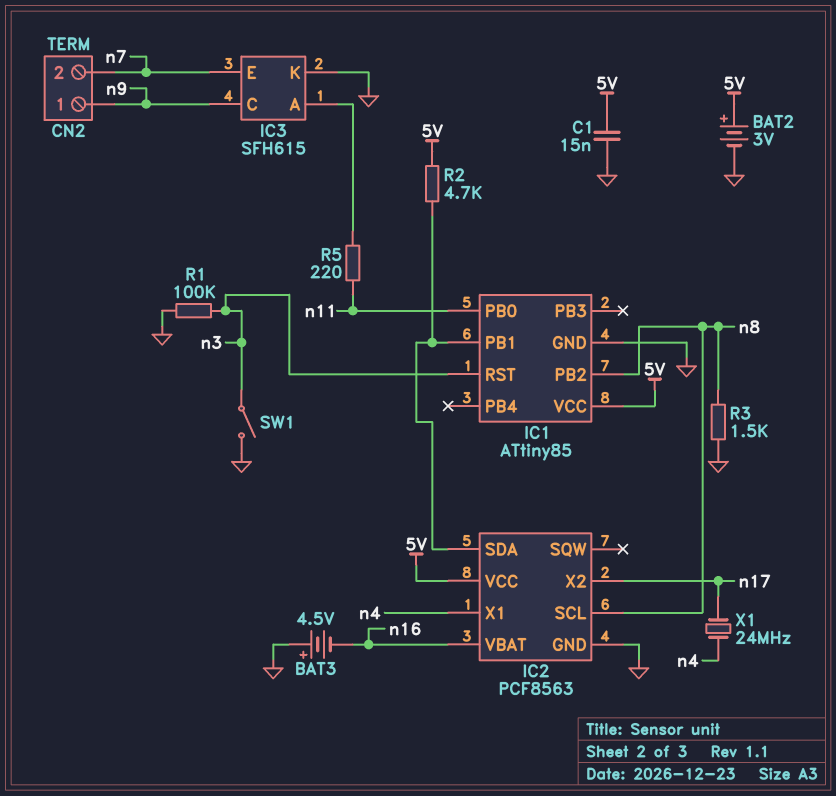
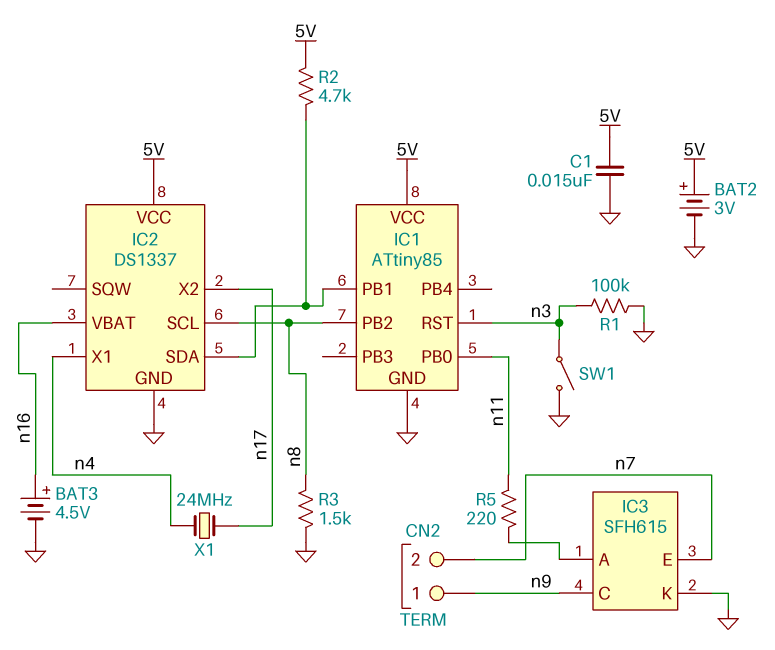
BAT3: 4.5V (plus GND, minus n16) -> 4.5V (plus n16, minus GND)
IC2: PCF8563 -> DS1337

